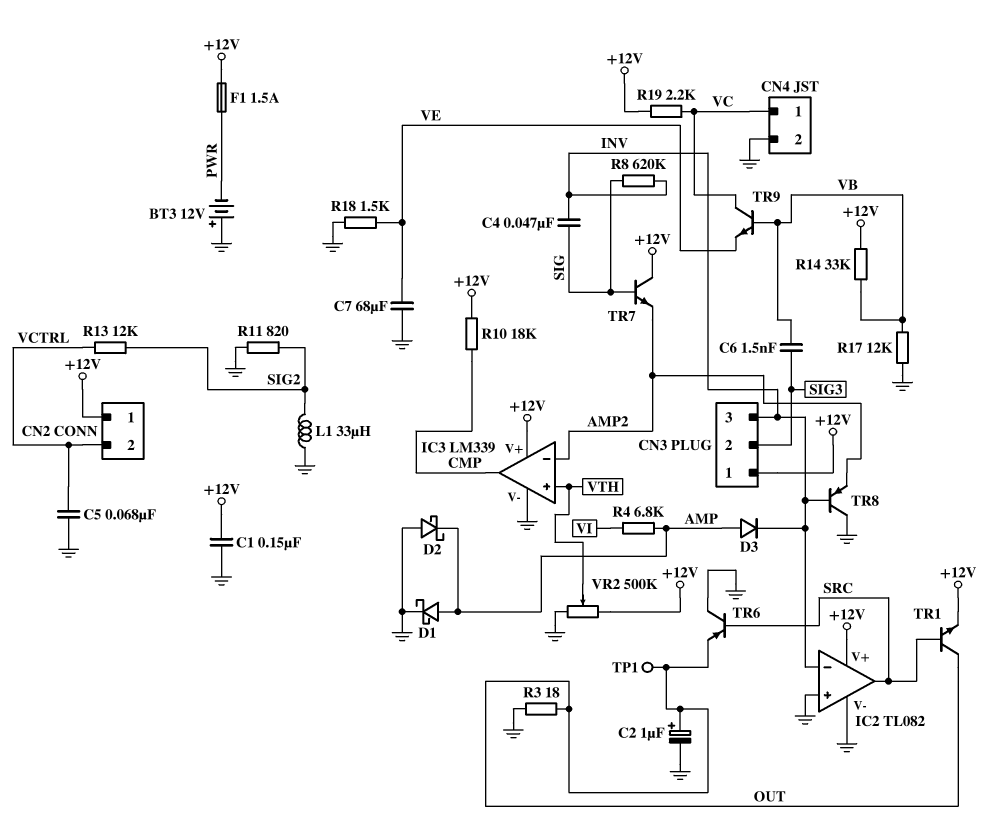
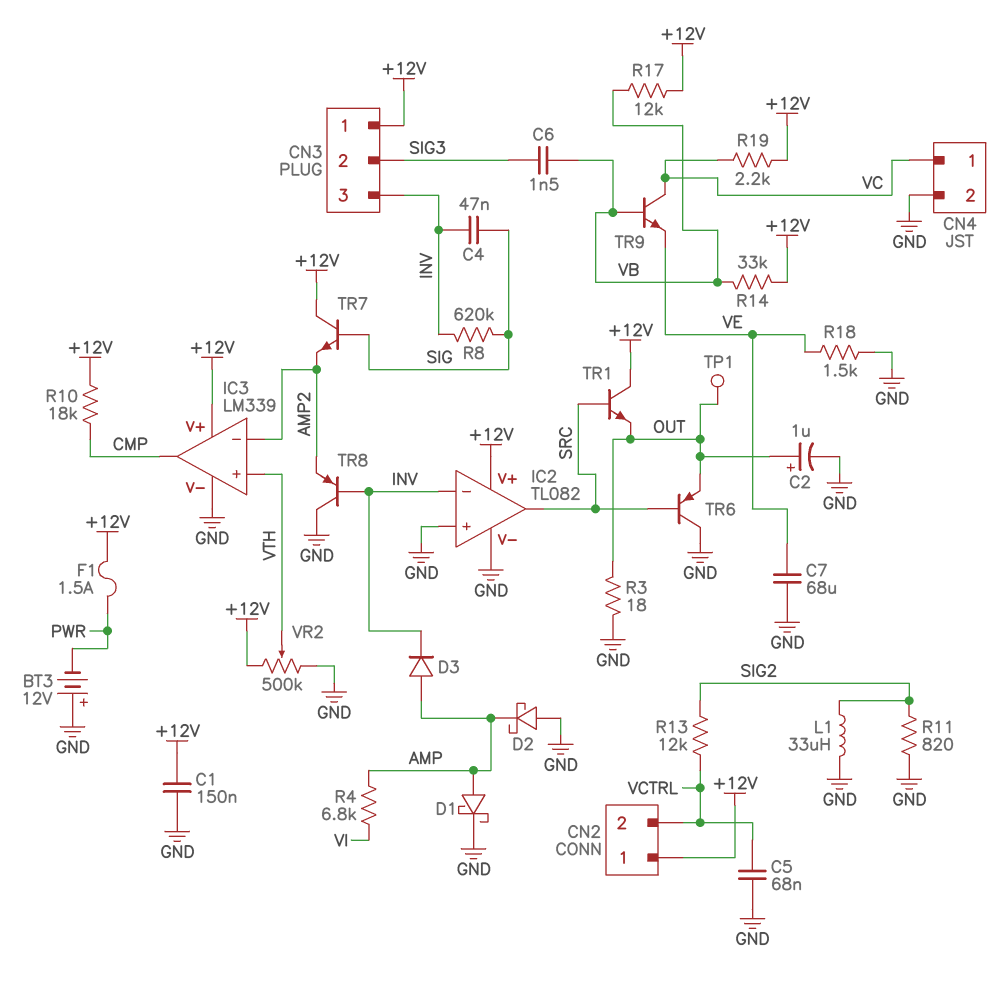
R17: 12k (GND, VB) -> 12k (+12V, VB)
TR1: NPN (B SRC, C OUT, E +12V) -> NPN (B SRC, C +12V, E OUT)

